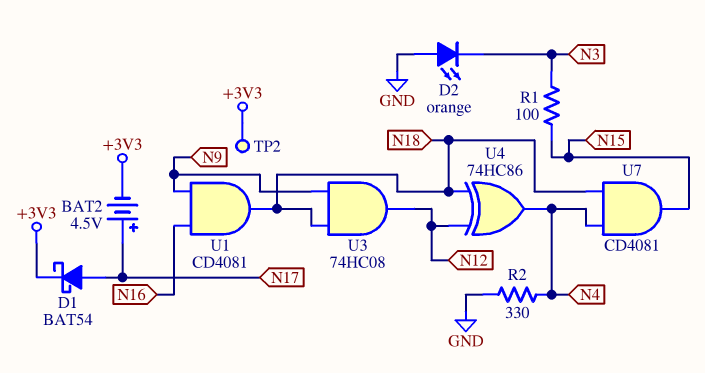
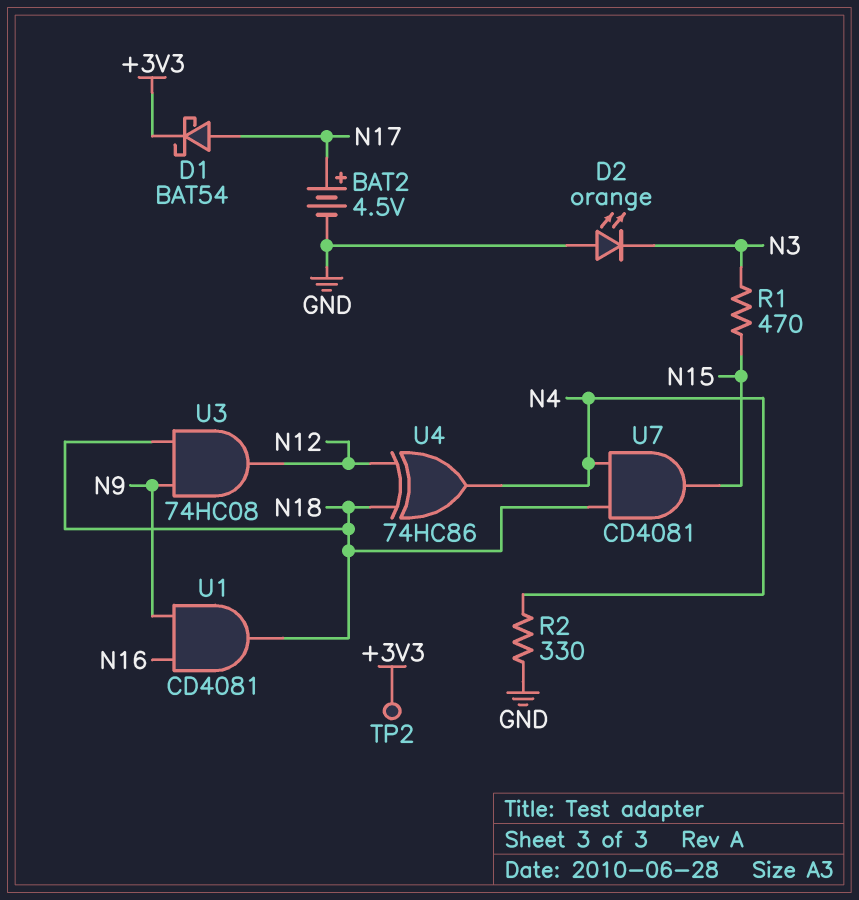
BAT2: 4.5V (plus N17, minus +3V3) -> 4.5V (plus N17, minus GND)
R1: 100 (N3, N15) -> 470 (N3, N15)

